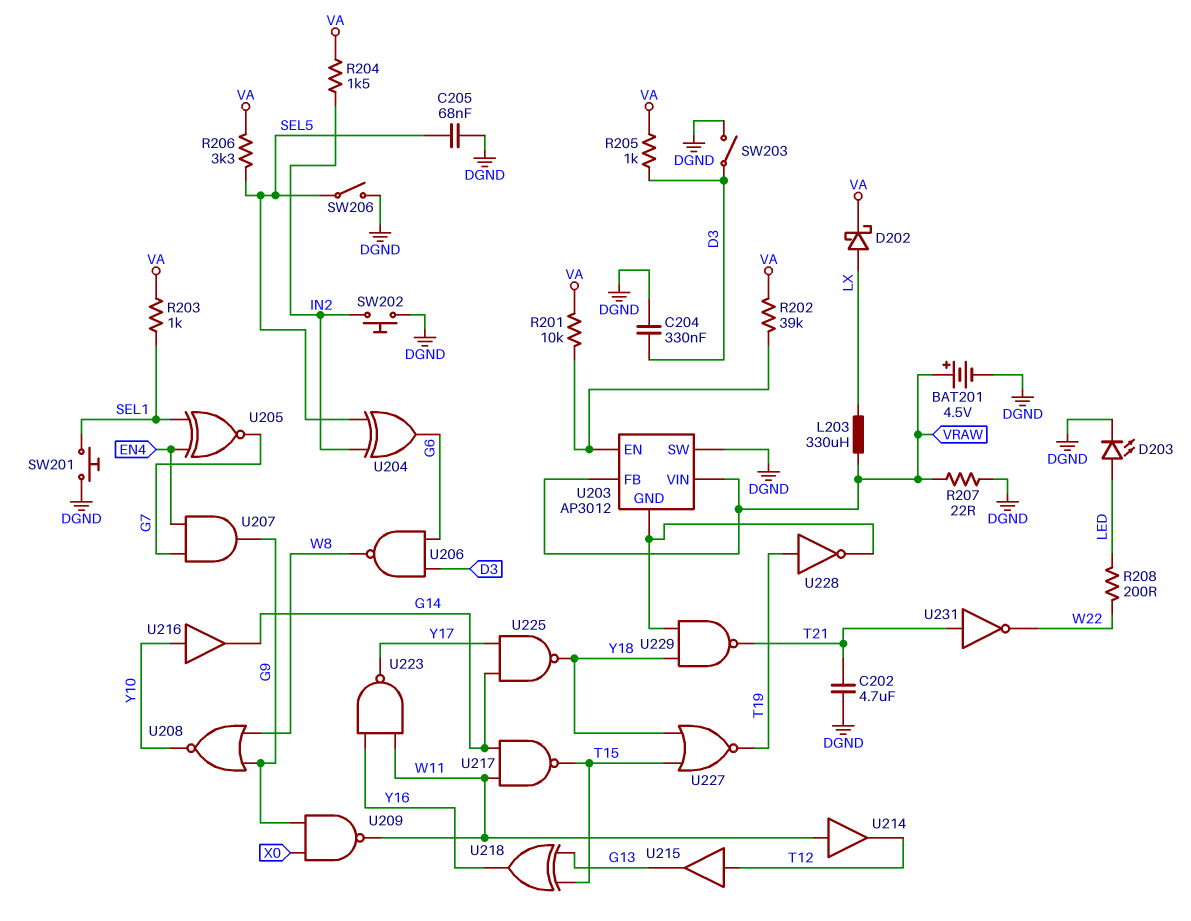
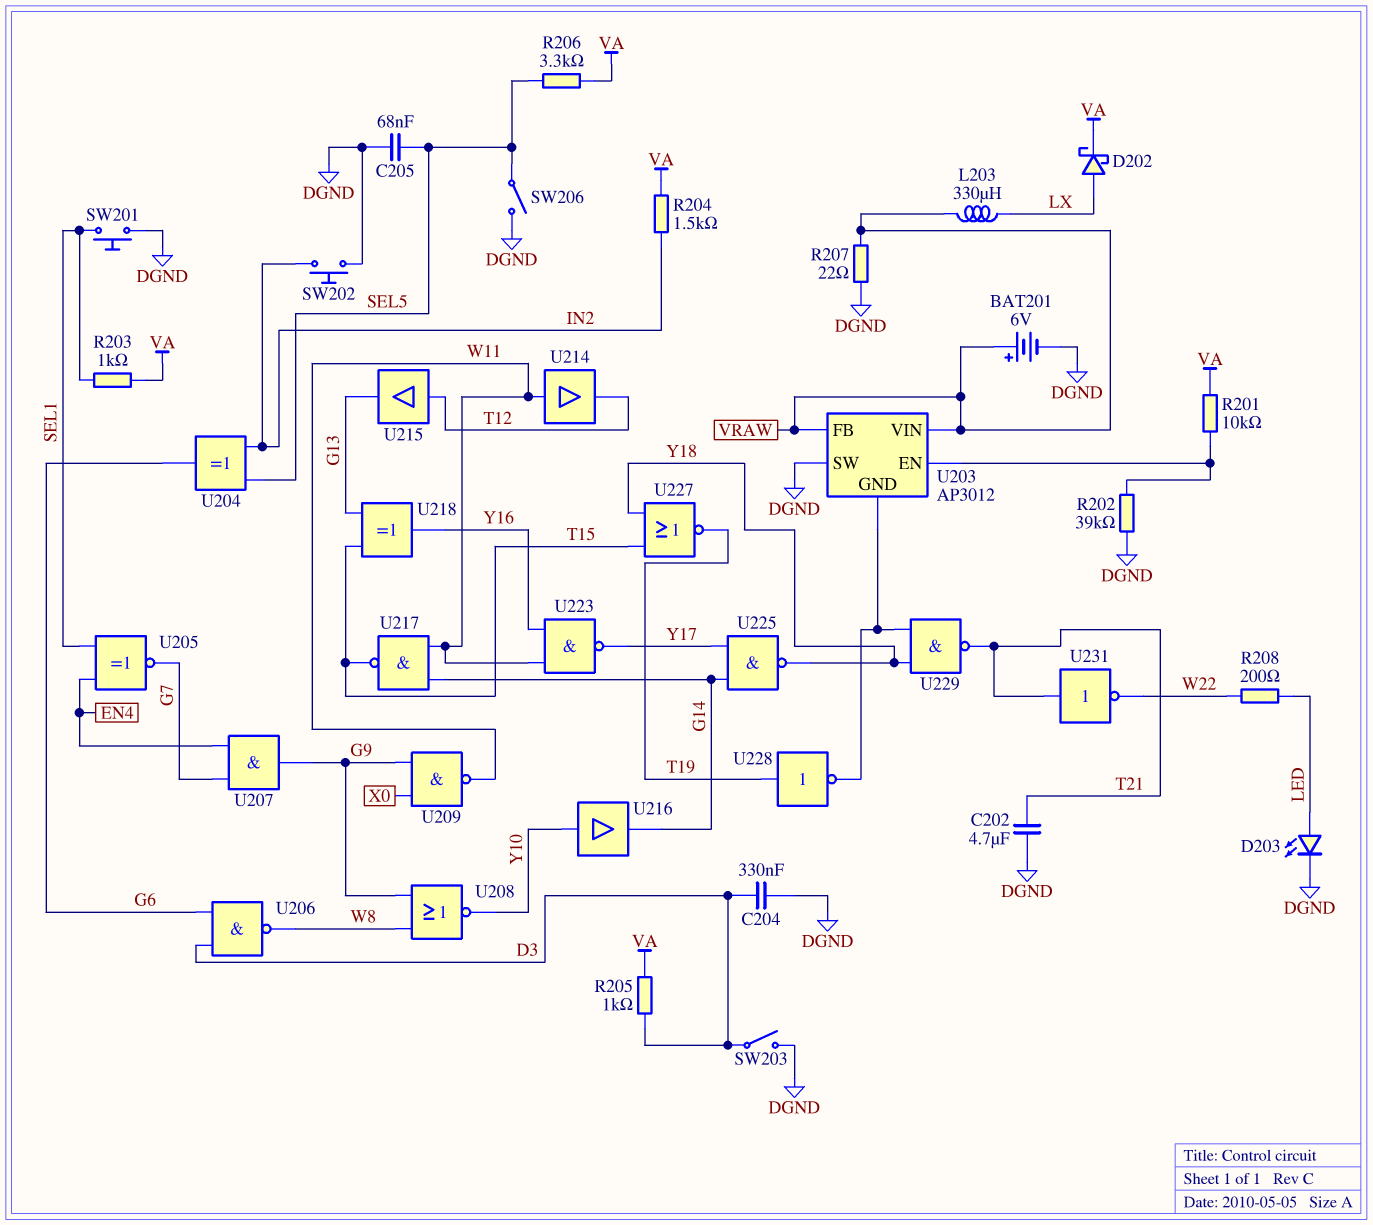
BAT201: 4.5V (plus VRAW, minus DGND) -> 6V (plus VRAW, minus DGND)
R202: 39k (U203/EN, VA) -> 39k (DGND, U203/EN)

